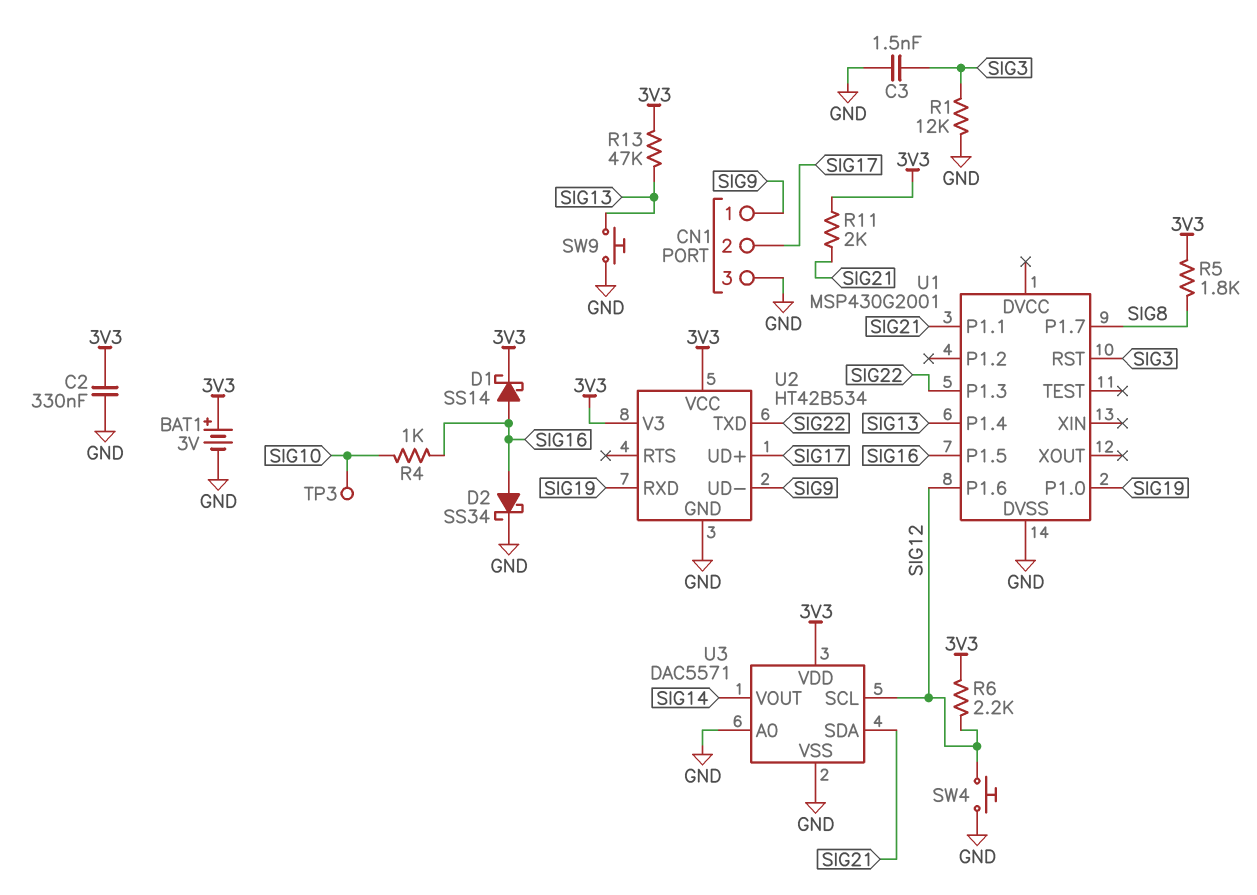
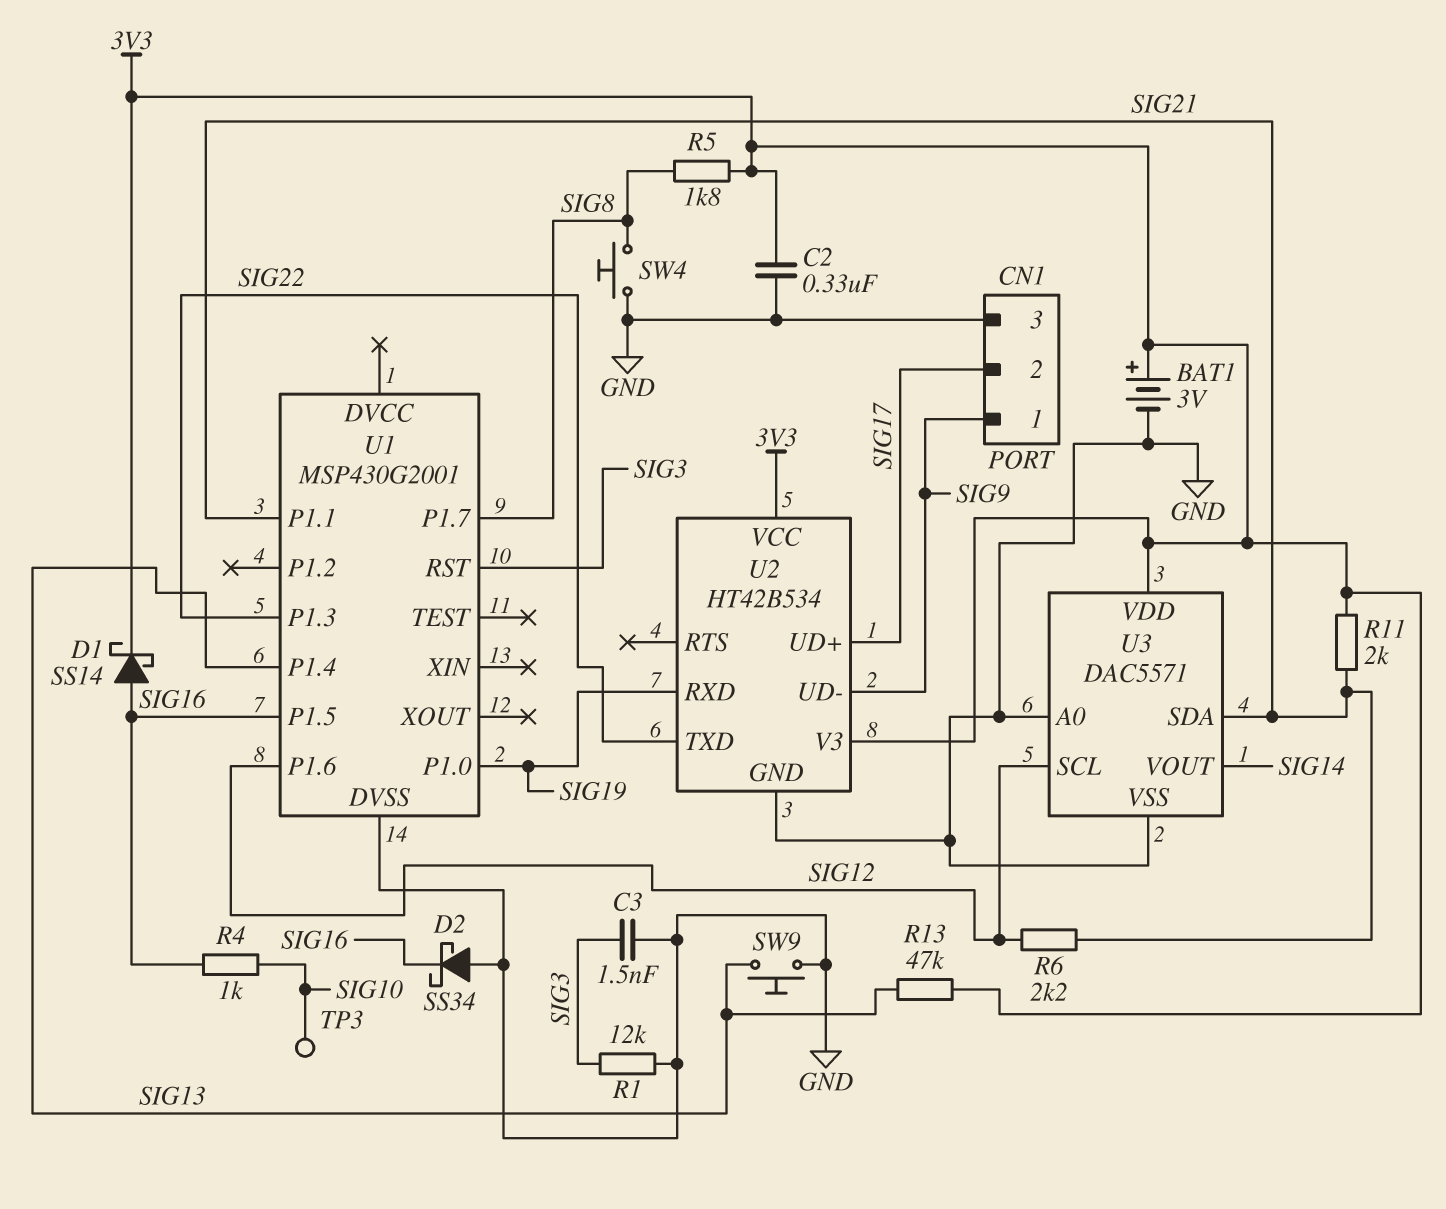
D2: schottky SS34 (A SIG16, K GND) -> schottky SS34 (A GND, K SIG16)
R6: 2.2k (3V3, SIG12) -> 2.2k (SIG12, SIG21)
SW4: button (GND, SIG12) -> button (GND, SIG8)

